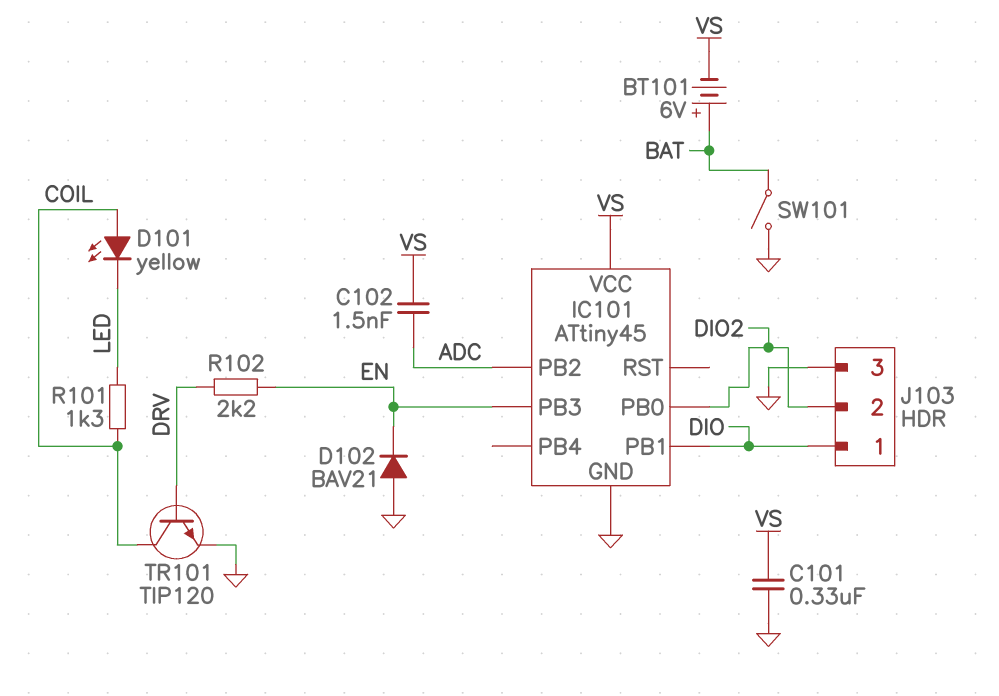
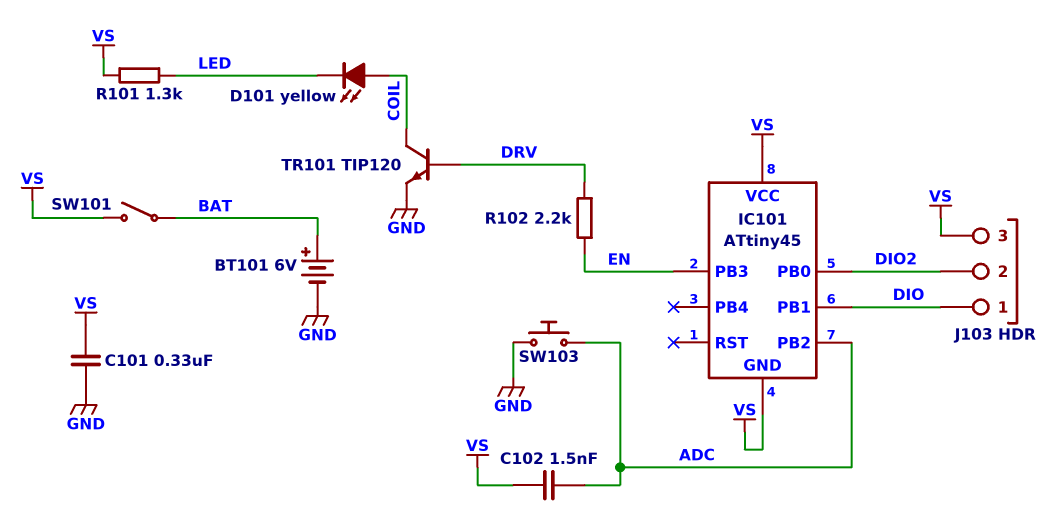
BT101: 6V (plus BAT, minus VS) -> 6V (plus BAT, minus GND)
D102: diode BAV21 (A GND, K EN) -> none
IC101 pin GND: GND -> VS
J103 pin 3: GND -> VS
R101: 1.3k (COIL, LED) -> 1.3k (LED, VS)
SW101: switch (BAT, GND) -> switch (BAT, VS)
SW103: none -> button (ADC, GND)

